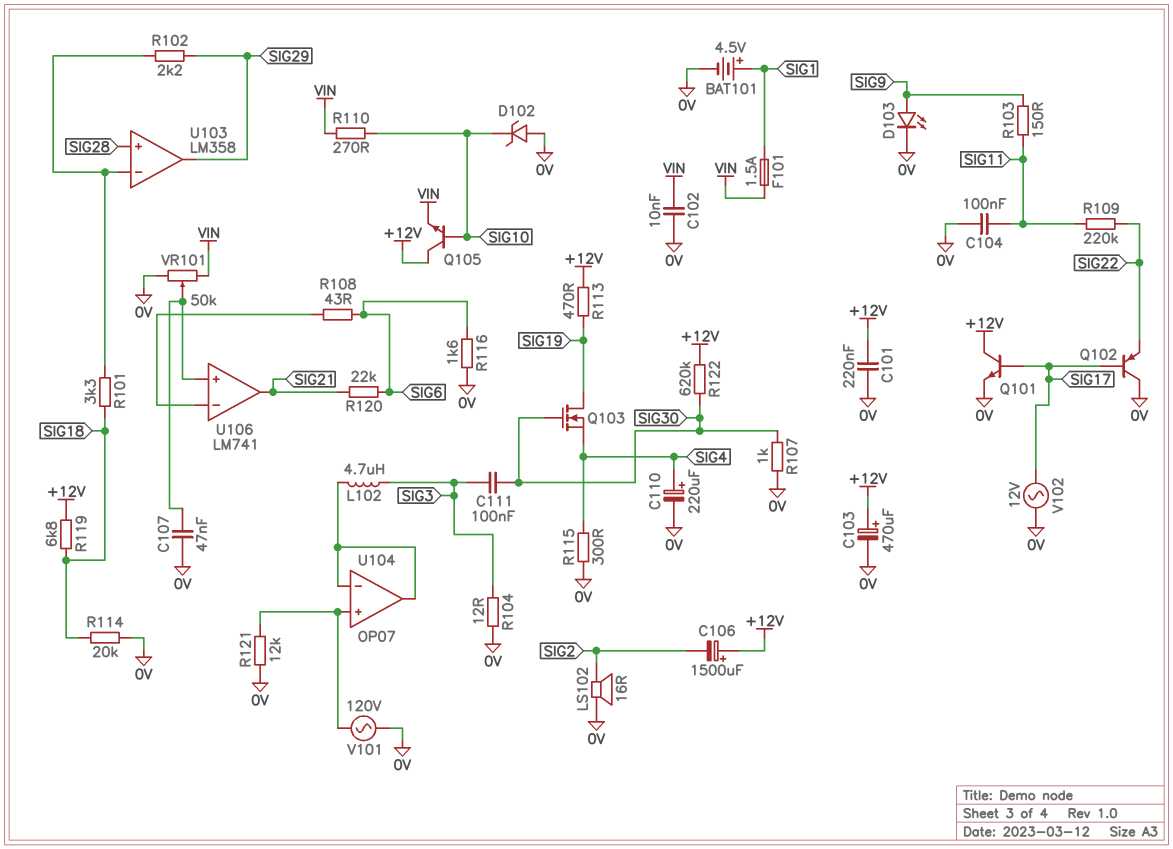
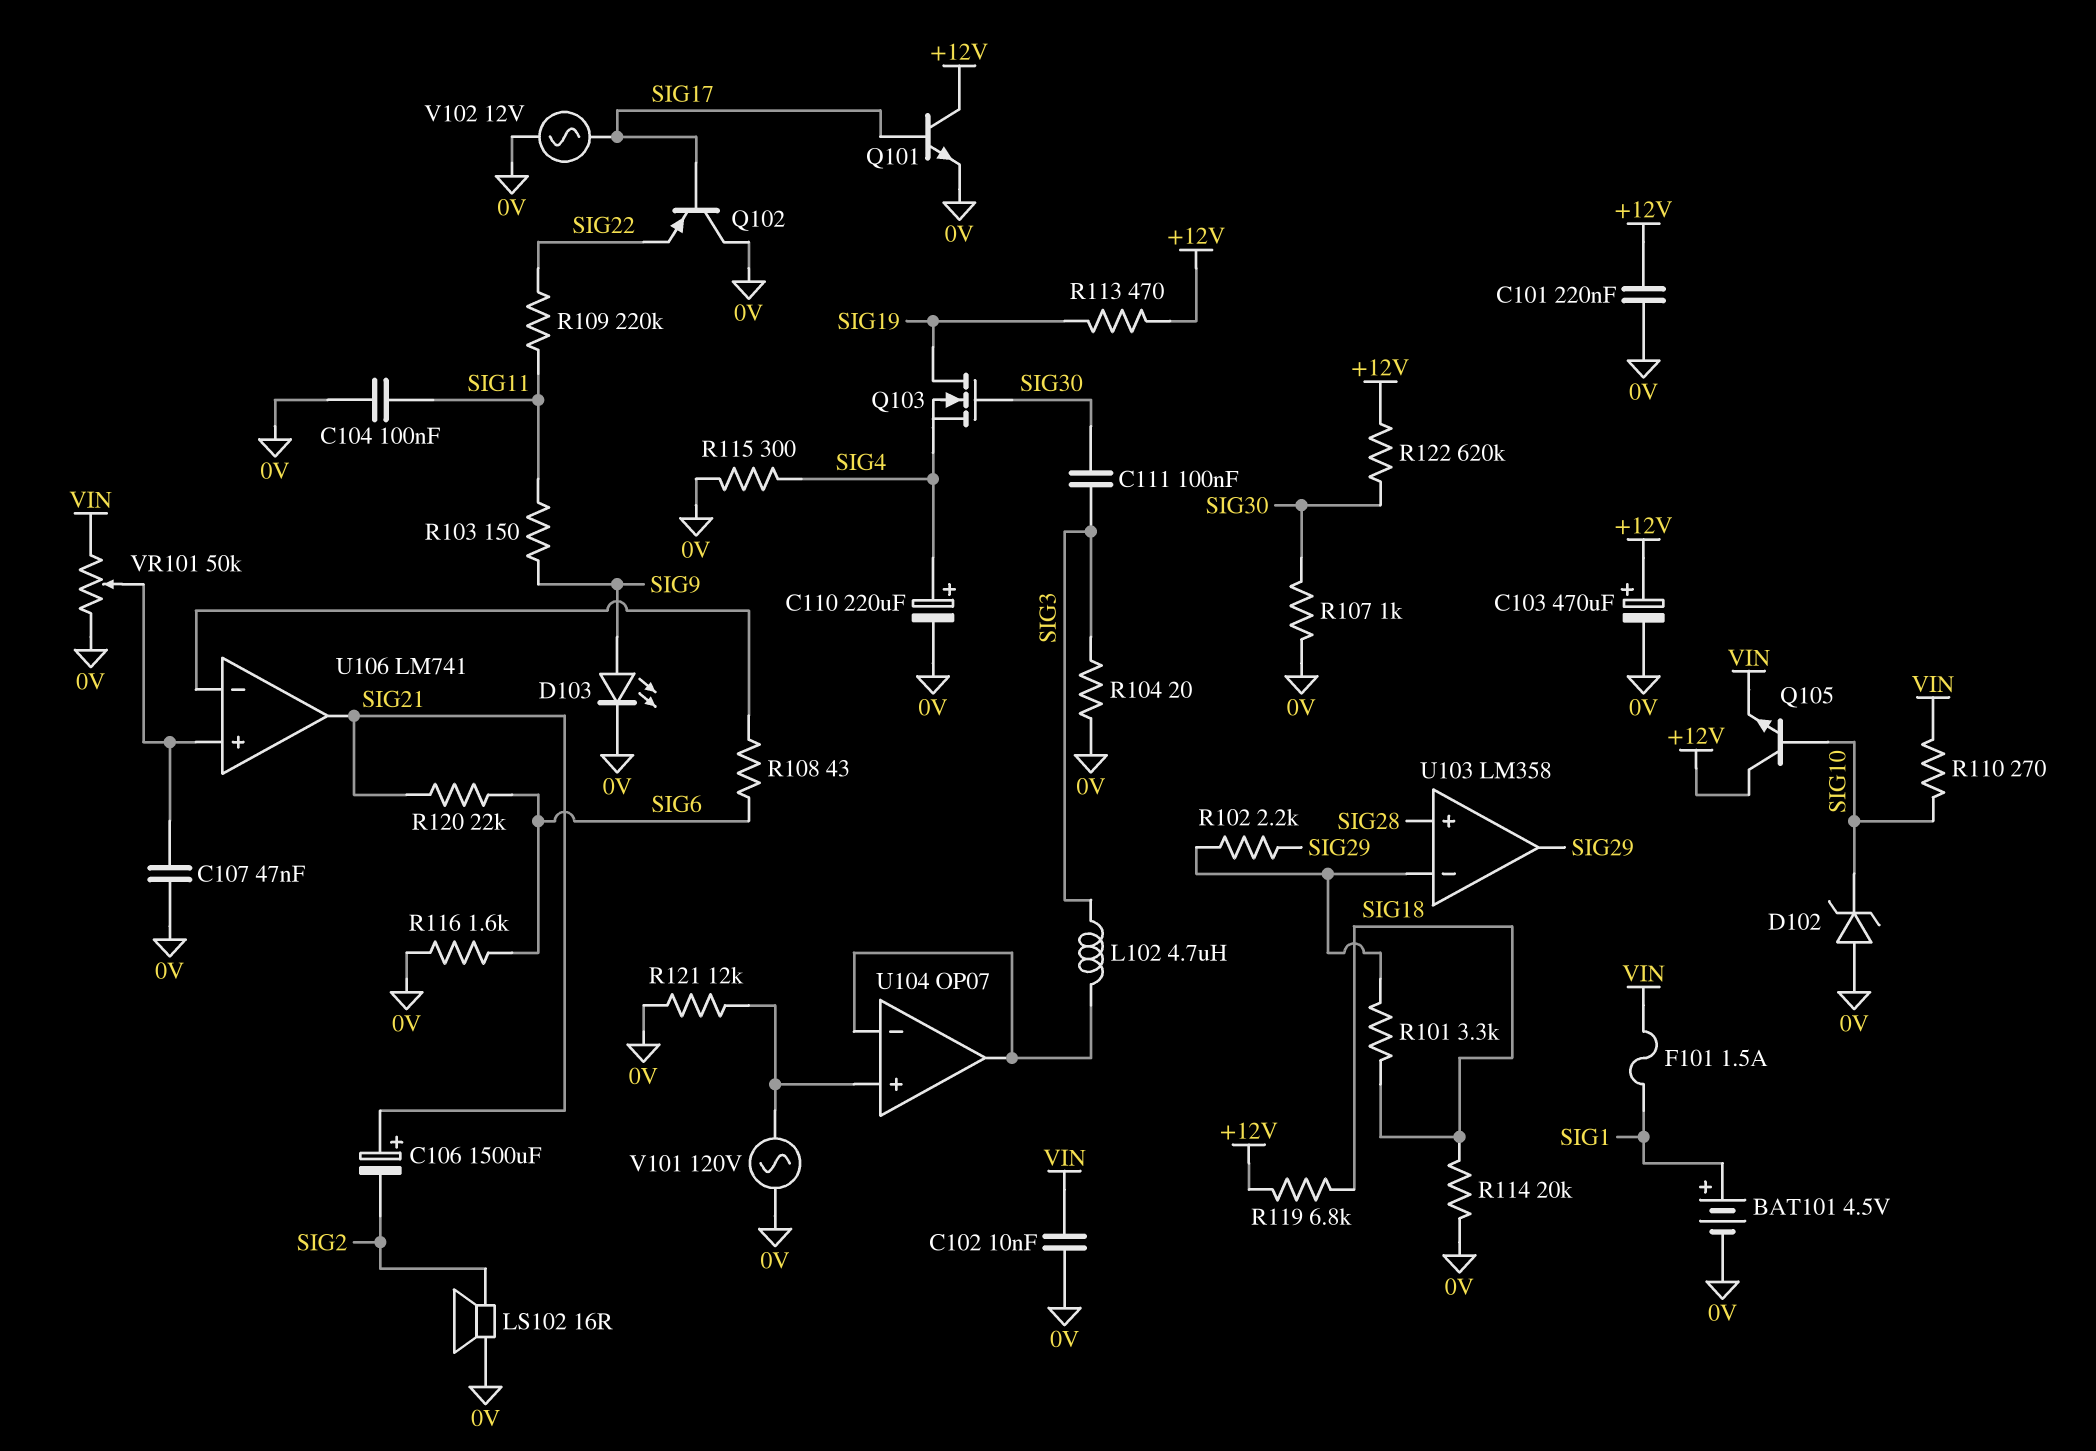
C106: 1500uF (plus +12V, minus SIG2) -> 1500uF (plus SIG21, minus SIG2)
R104: 12 (0V, SIG3) -> 20 (0V, SIG3)

